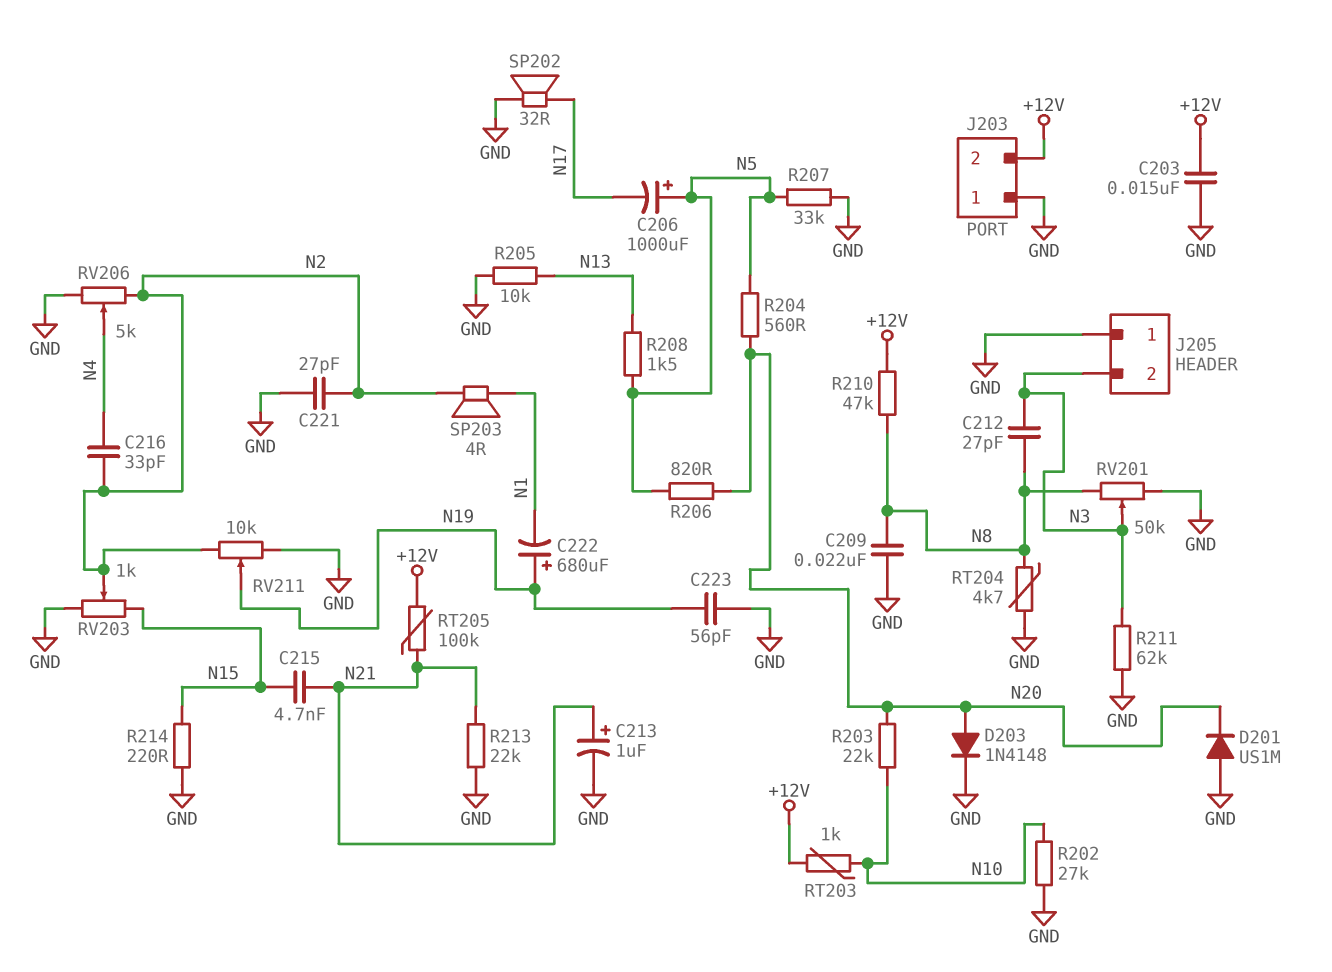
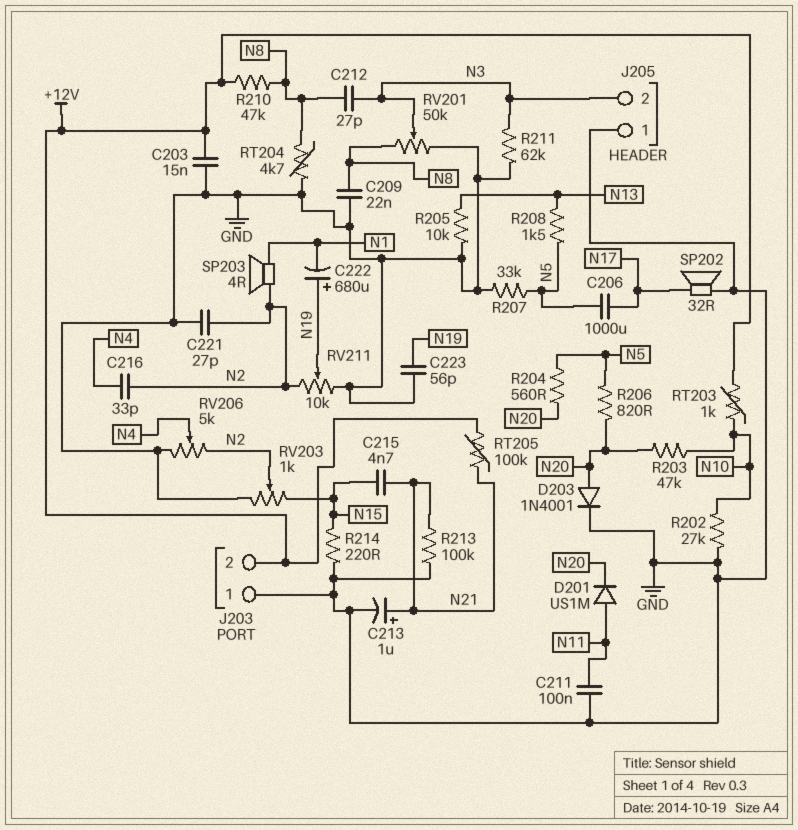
C206: 1000uF (plus N5, minus N17) -> 1000uF (N5, N17)
C211: none -> 100nF (GND, N11)
D201: diode US1M (A GND, K N20) -> diode US1M (A N11, K N20)
D203: diode 1N4148 (A N20, K GND) -> diode 1N4001 (A N20, K GND)
R203: 22k (N10, N20) -> 47k (N10, N20)
R213: 22k (GND, N21) -> 100k (GND, N21)

